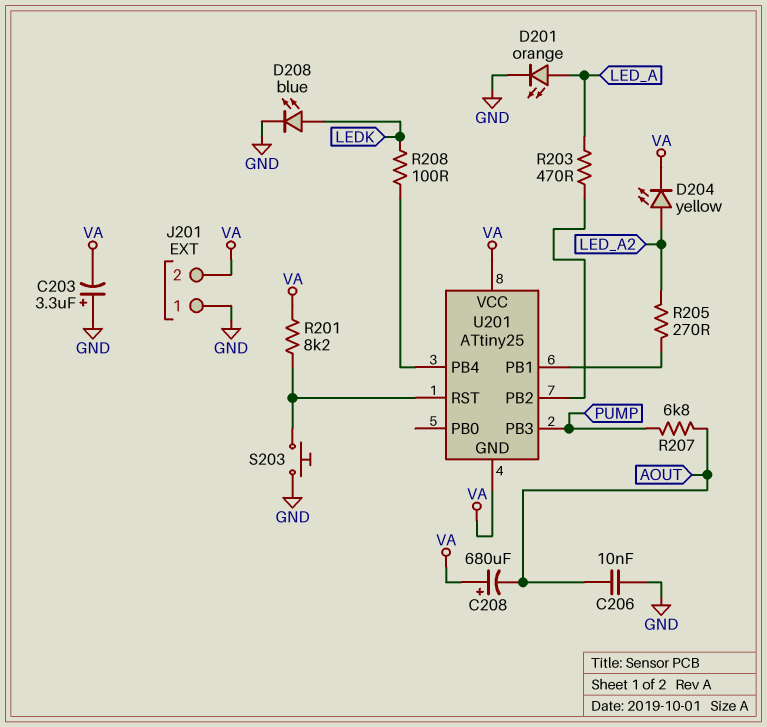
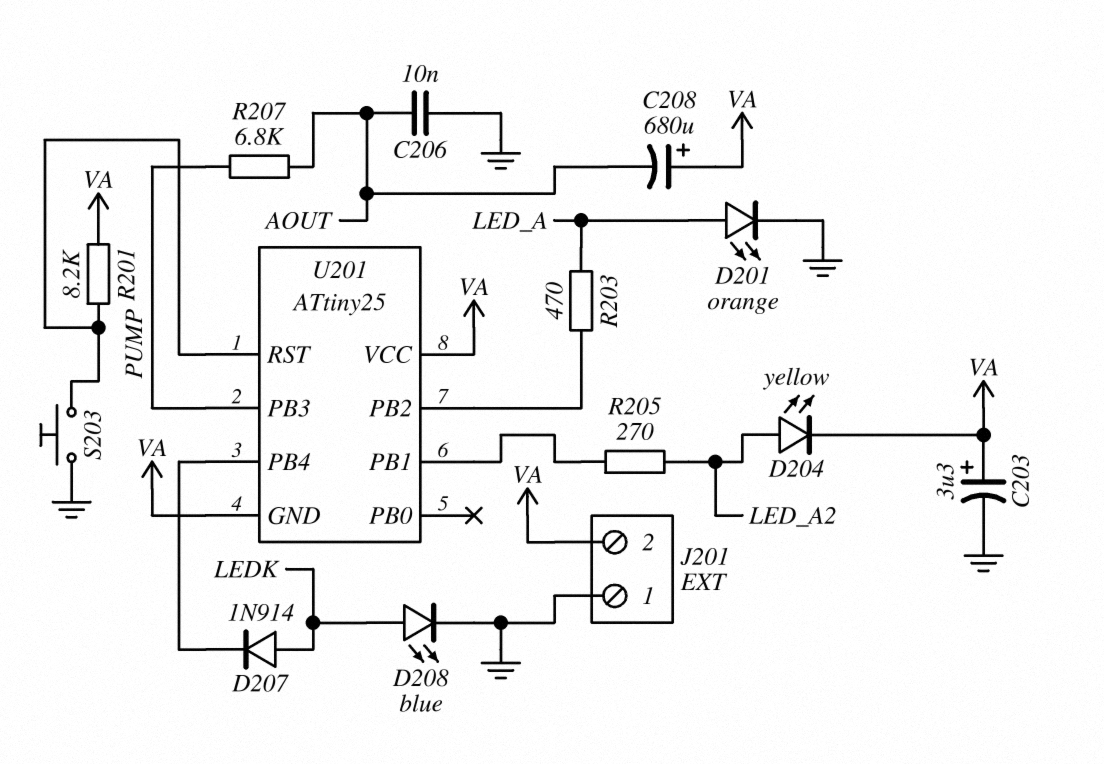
C203: 3.3uF (plus GND, minus VA) -> 3.3uF (plus VA, minus GND)
D207: none -> diode 1N914 (A LEDK, K U201/PB4)
R208: 100 (LEDK, U201/PB4) -> none

